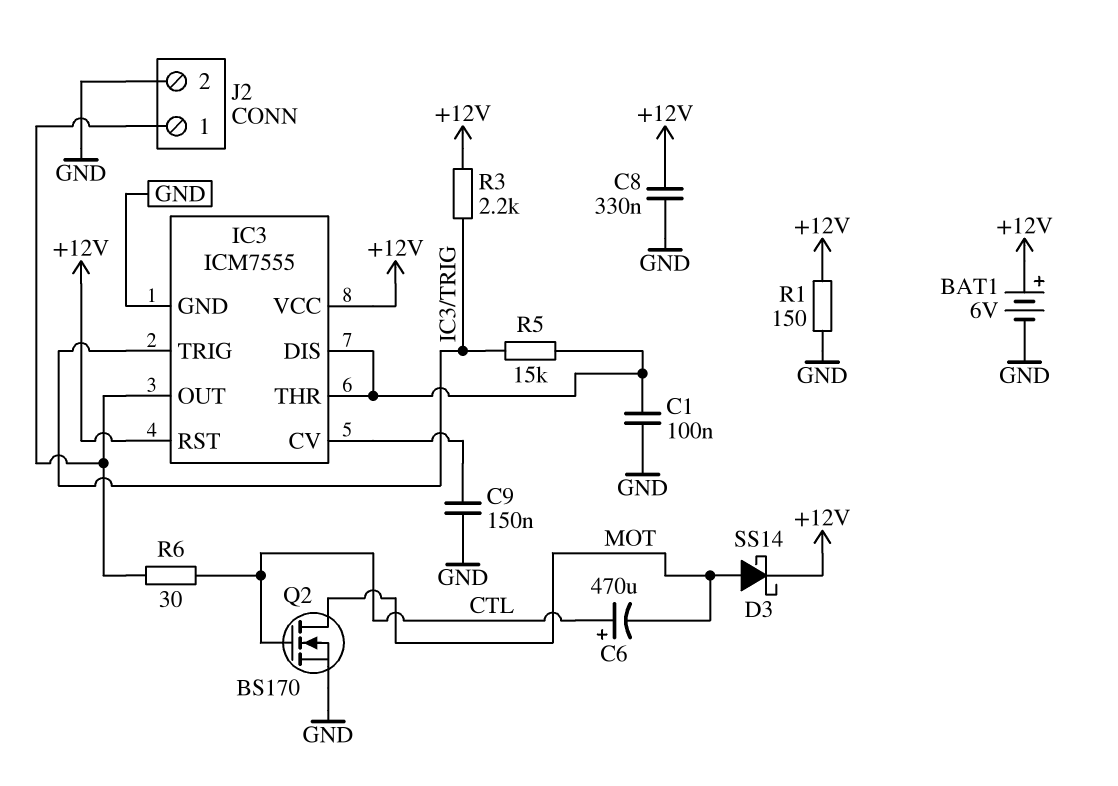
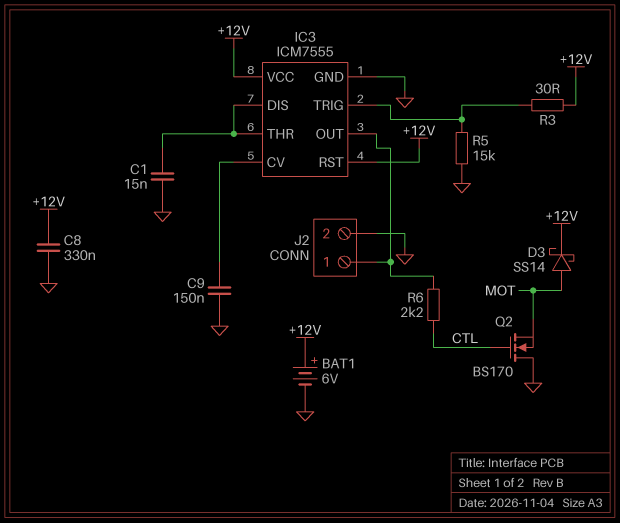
C1: 100nF (GND, IC3/DIS) -> 15nF (GND, IC3/DIS)
C6: 470uF (plus CTL, minus MOT) -> none
Q2: NMOS BS170 (G CTL, D MOT, S GND) -> NMOS BS170 (G CTL, D GND, S MOT)
R1: 150 (+12V, GND) -> none
R3: 2.2k (+12V, IC3/TRIG) -> 30 (+12V, IC3/TRIG)
R5: 15k (IC3/DIS, IC3/TRIG) -> 15k (GND, IC3/TRIG)
R6: 30 (CTL, IC3/OUT) -> 2.2k (CTL, IC3/OUT)

